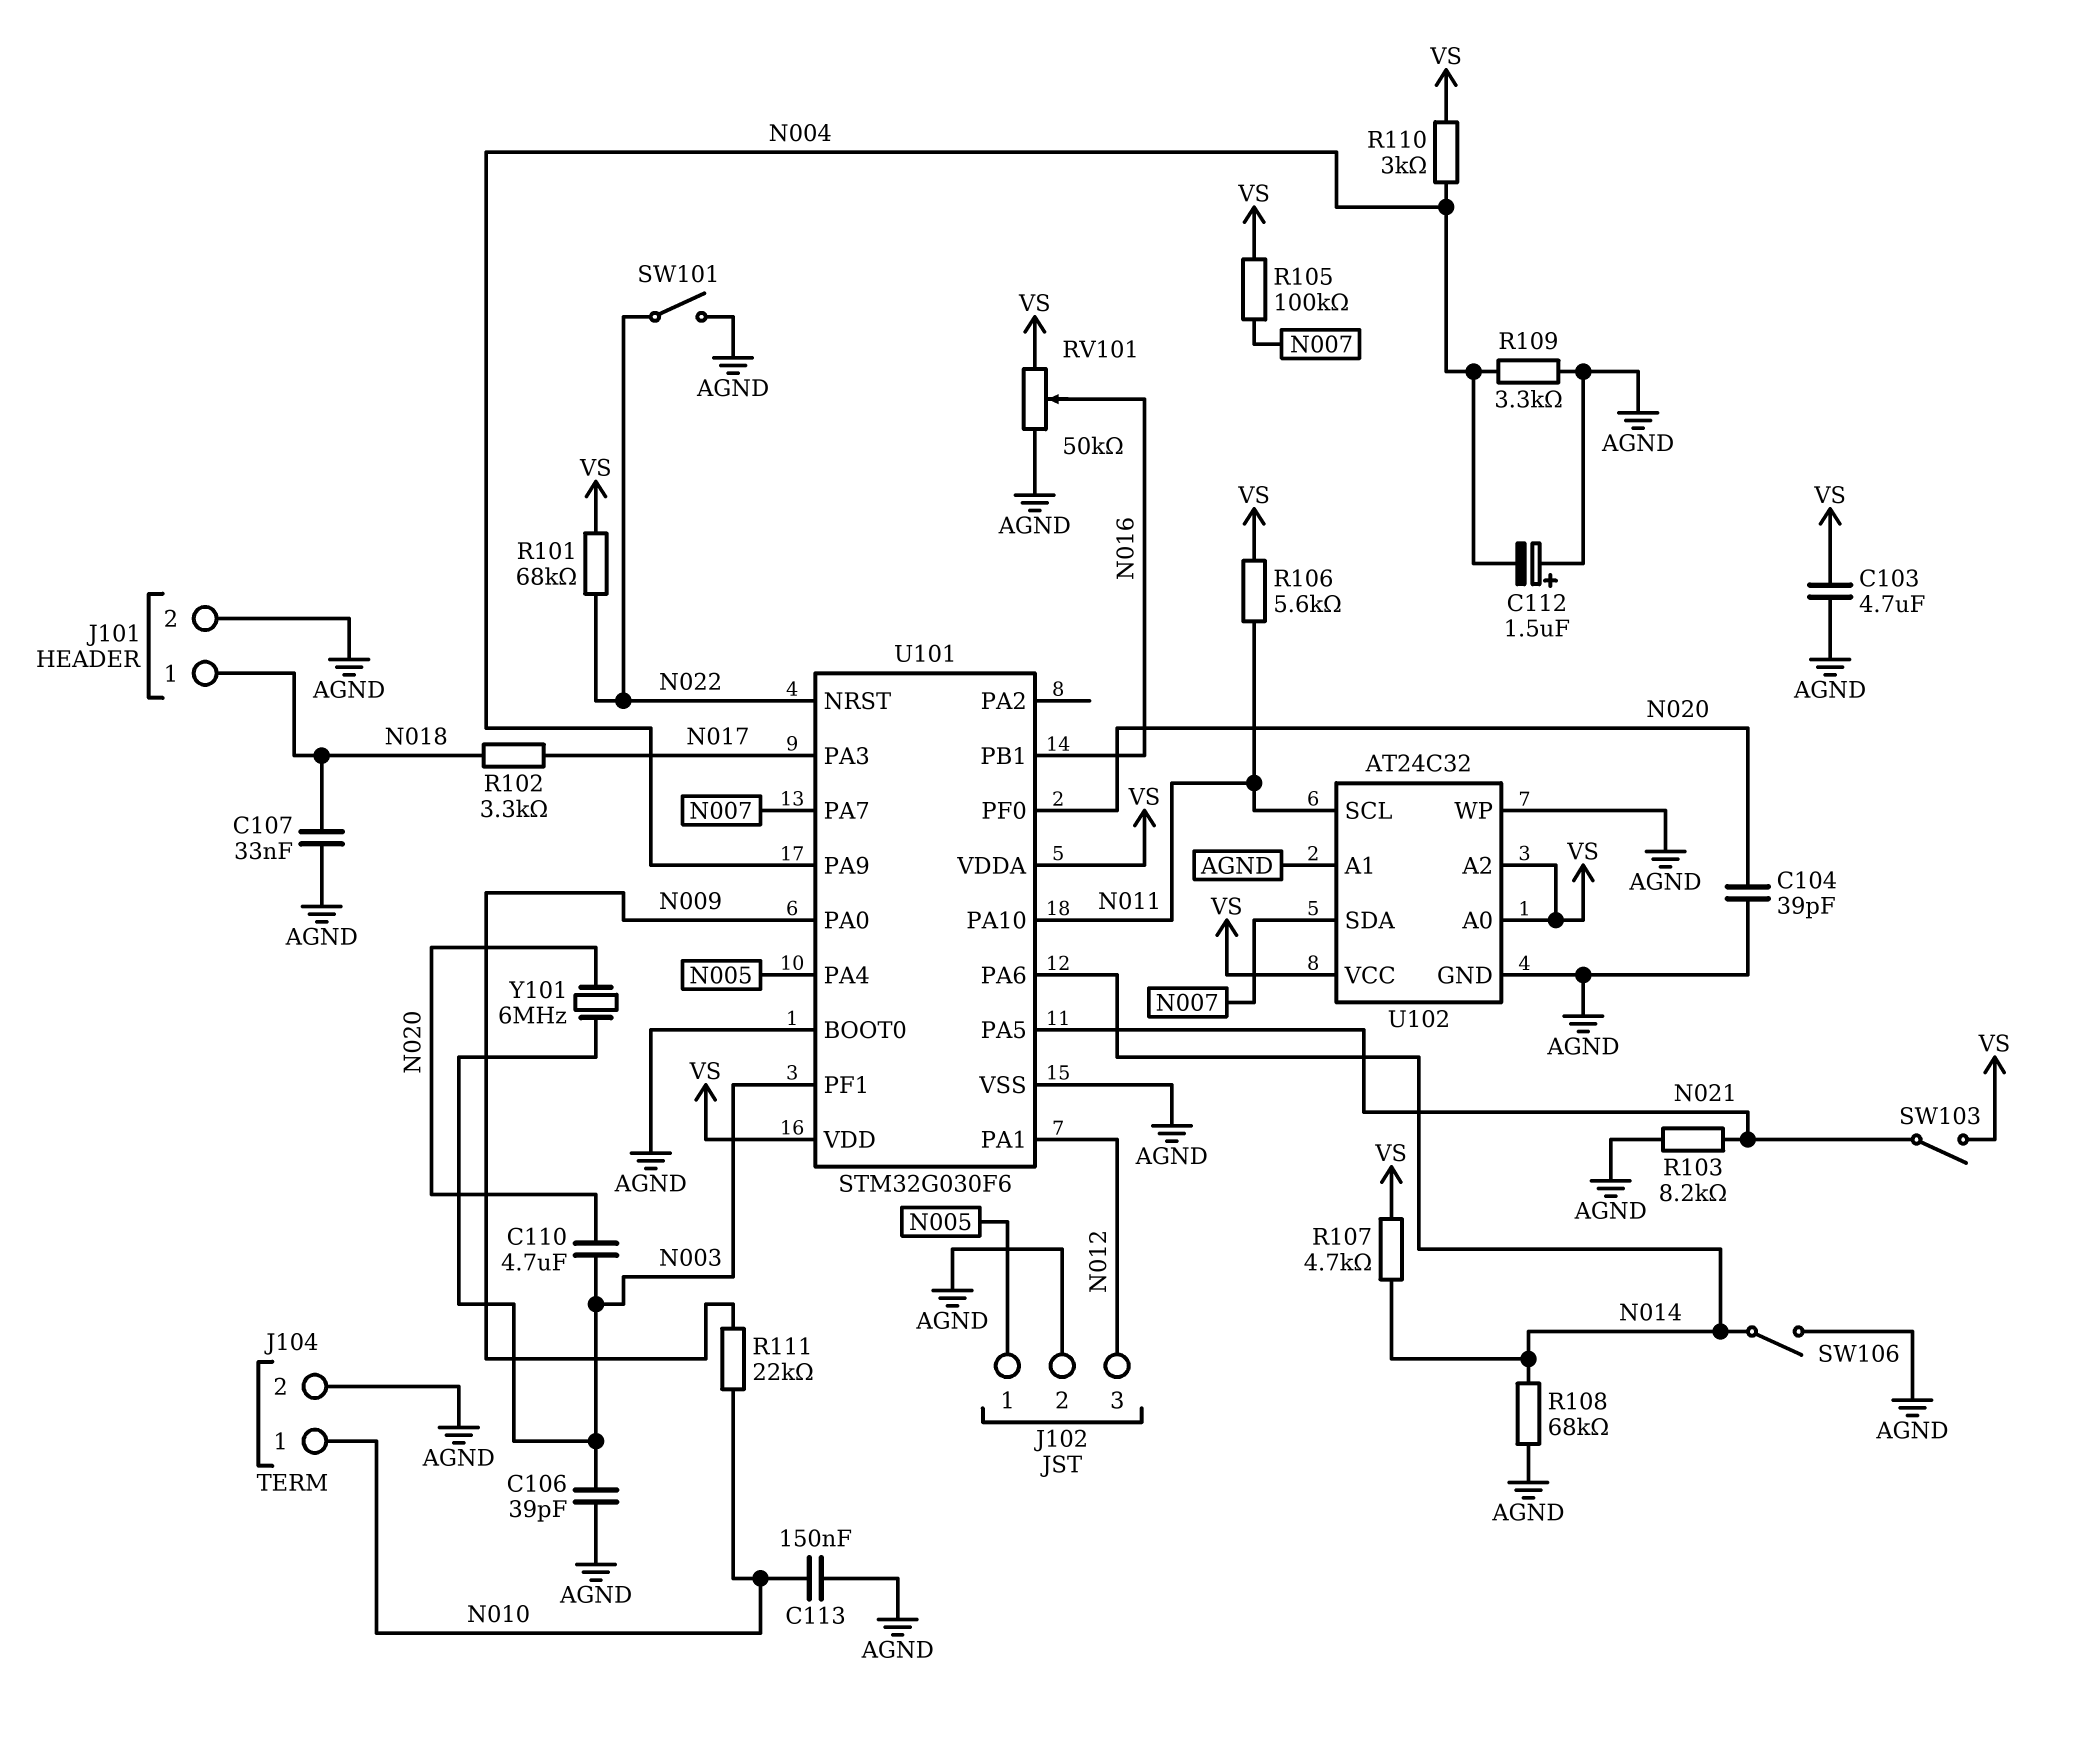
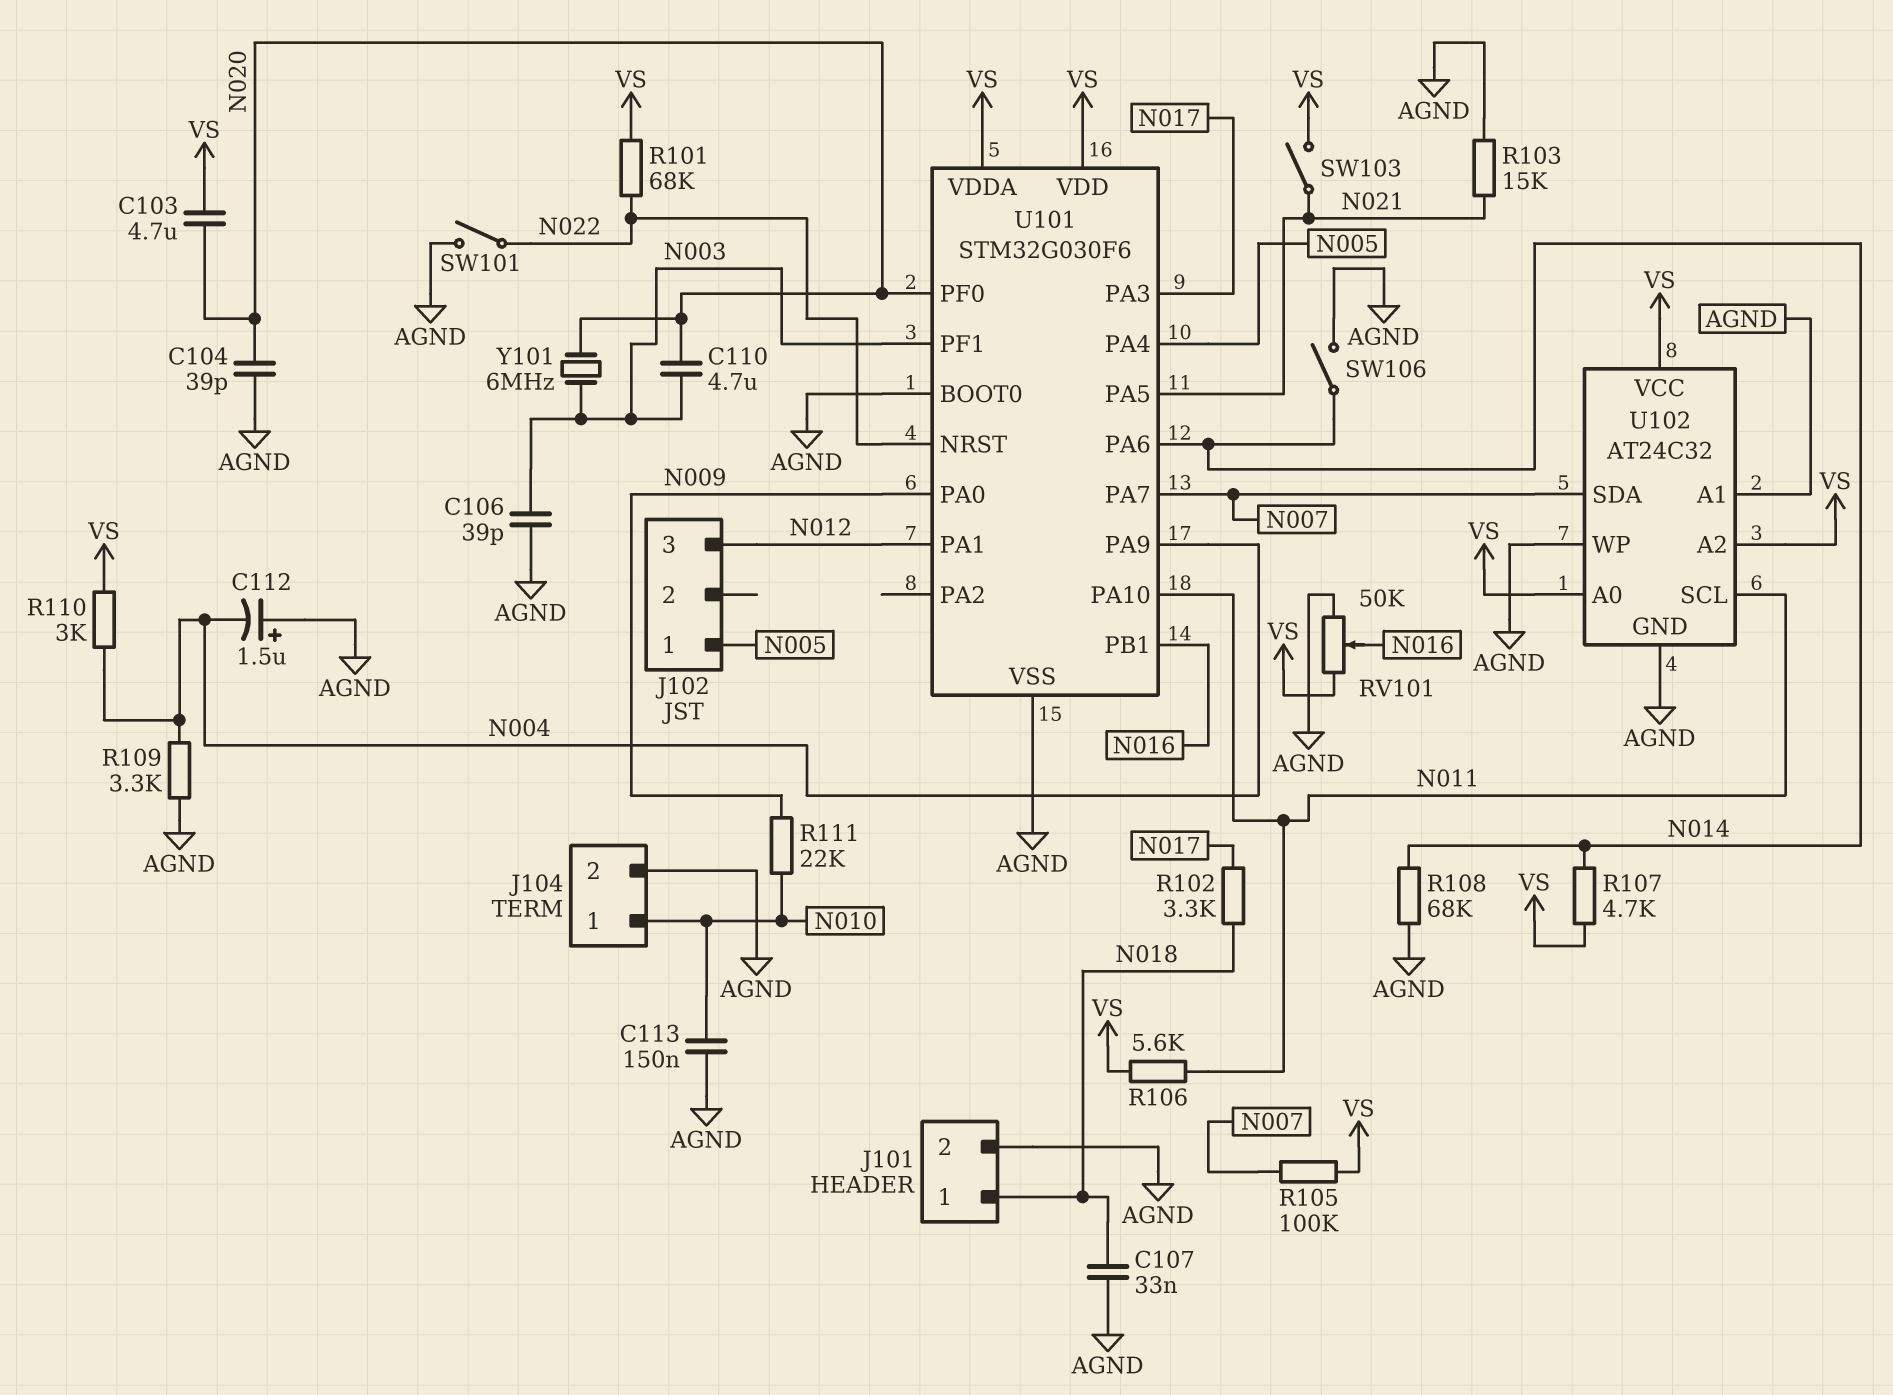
C103: 4.7uF (AGND, VS) -> 4.7uF (N020, VS)
J102 pin 2: AGND -> none
R103: 8.2k (AGND, N021) -> 15k (AGND, N021)

